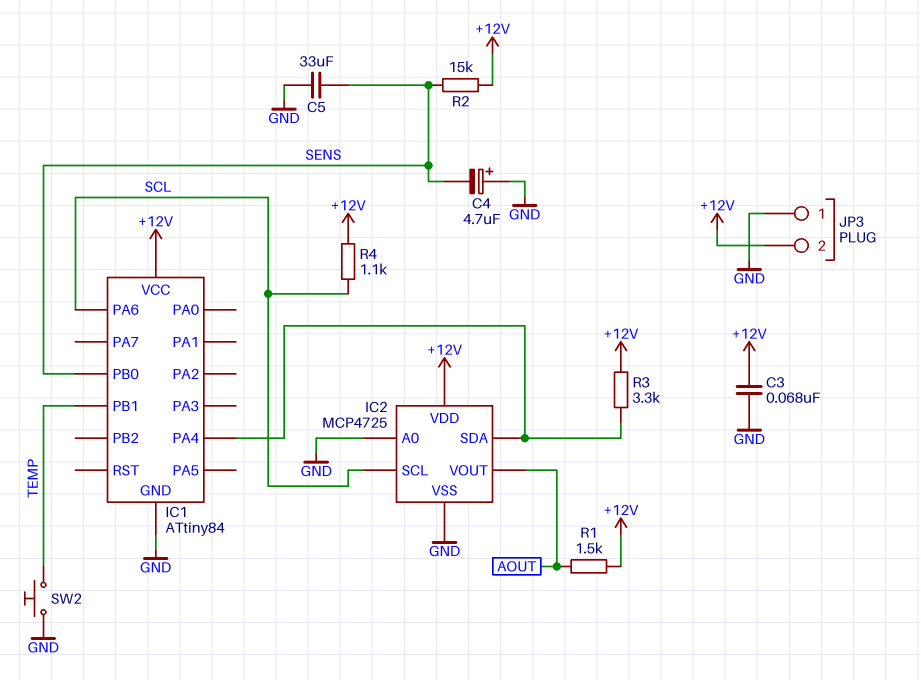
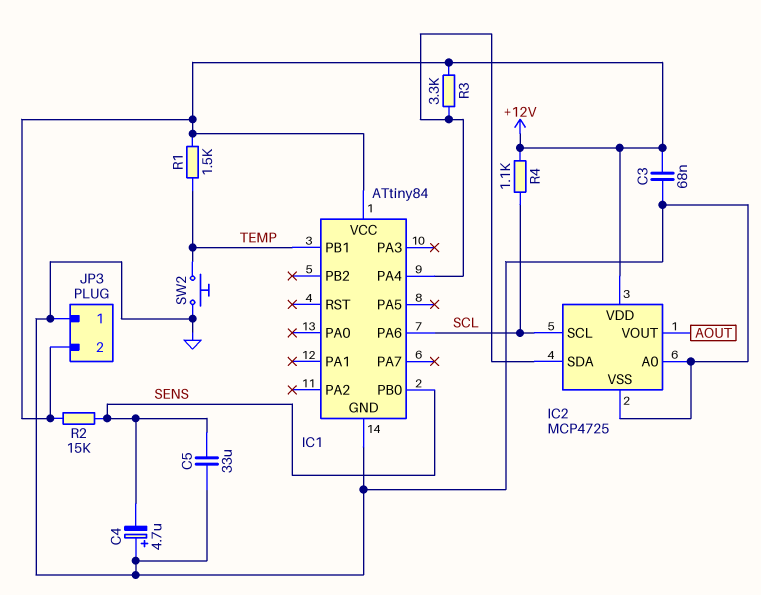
R1: 1.5k (+12V, AOUT) -> 1.5k (+12V, TEMP)

